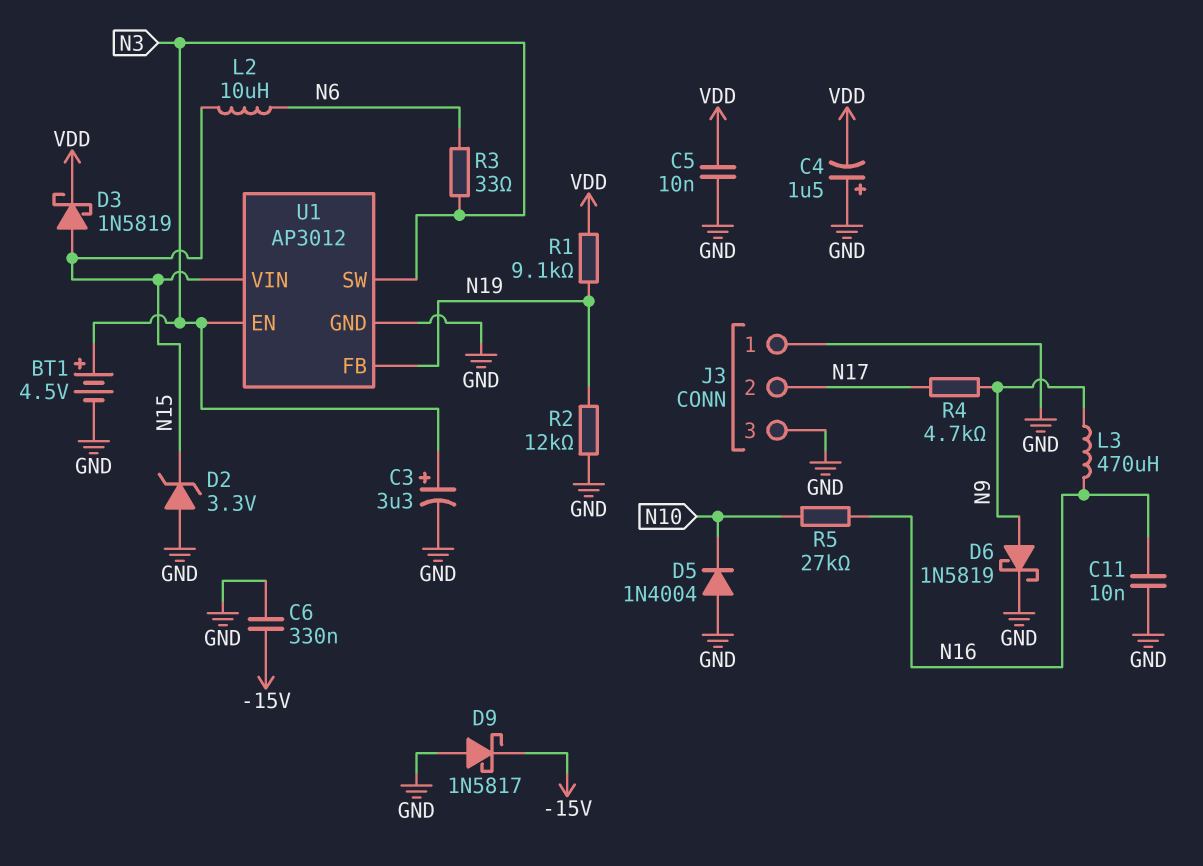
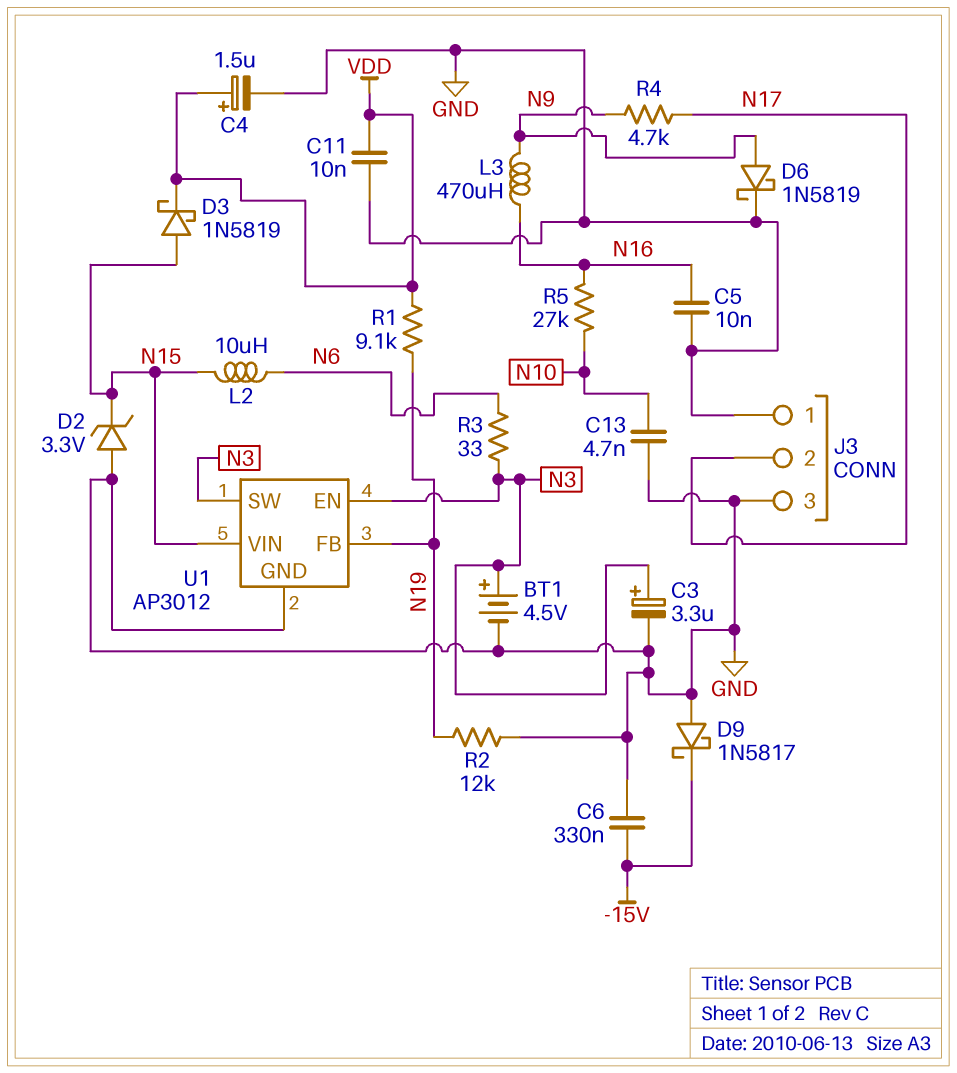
C4: 1.5uF (plus GND, minus VDD) -> 1.5uF (plus VDD, minus GND)
C5: 10nF (GND, VDD) -> 10nF (GND, N16)
C11: 10nF (GND, N16) -> 10nF (GND, VDD)
C13: none -> 4.7nF (GND, N10)
D5: diode 1N4004 (A GND, K N10) -> none

